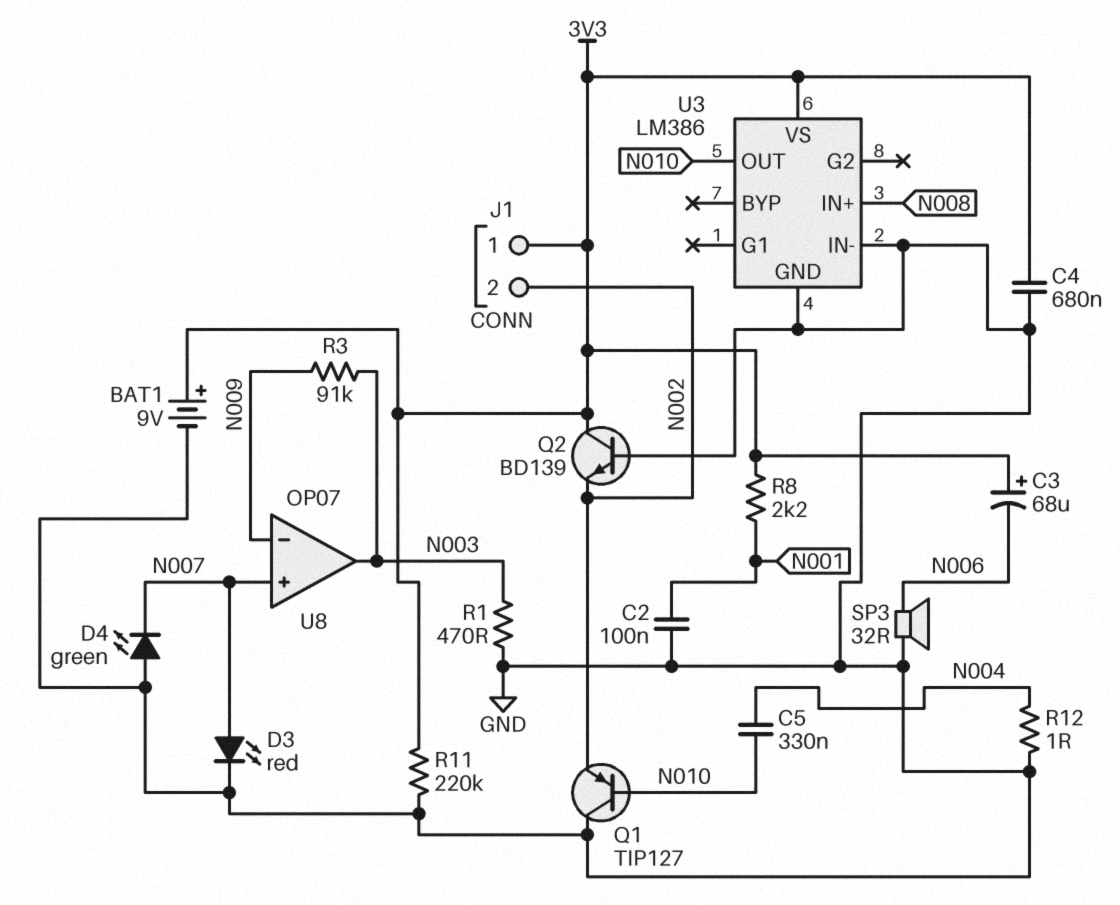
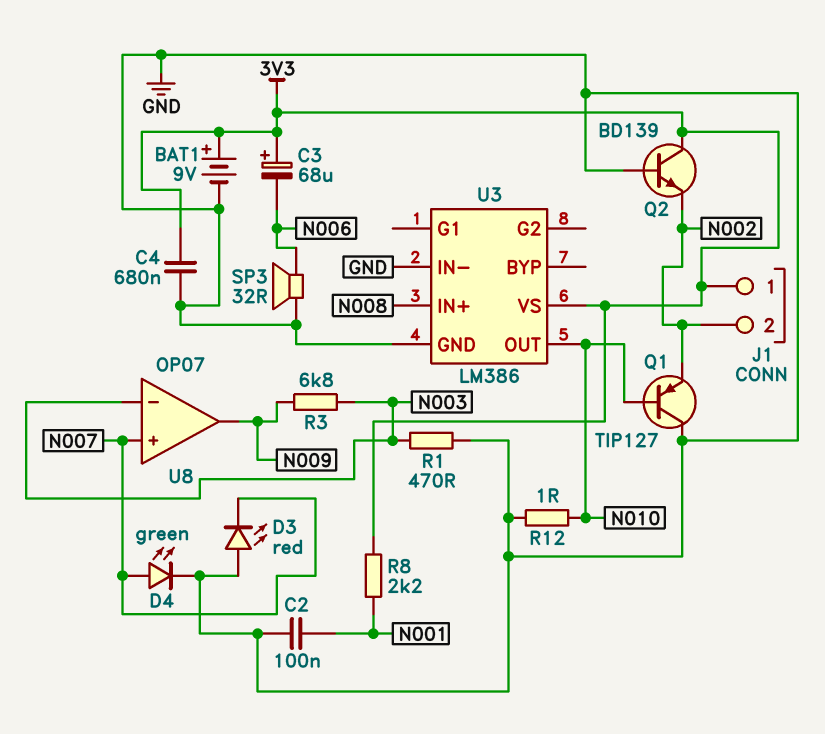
C5: 330nF (N004, N010) -> none
D3: LED red (A N007, K GND) -> LED red (A GND, K N007)
D4: LED green (A GND, K N007) -> LED green (A N007, K GND)
R3: 91k (N003, N009) -> 6.8k (N003, N009)
R11: 220k (3V3, GND) -> none
R12: 1 (GND, N004) -> 1 (GND, N010)
U8 pin in-: N009 -> N003
U8 pin out: N003 -> N009

